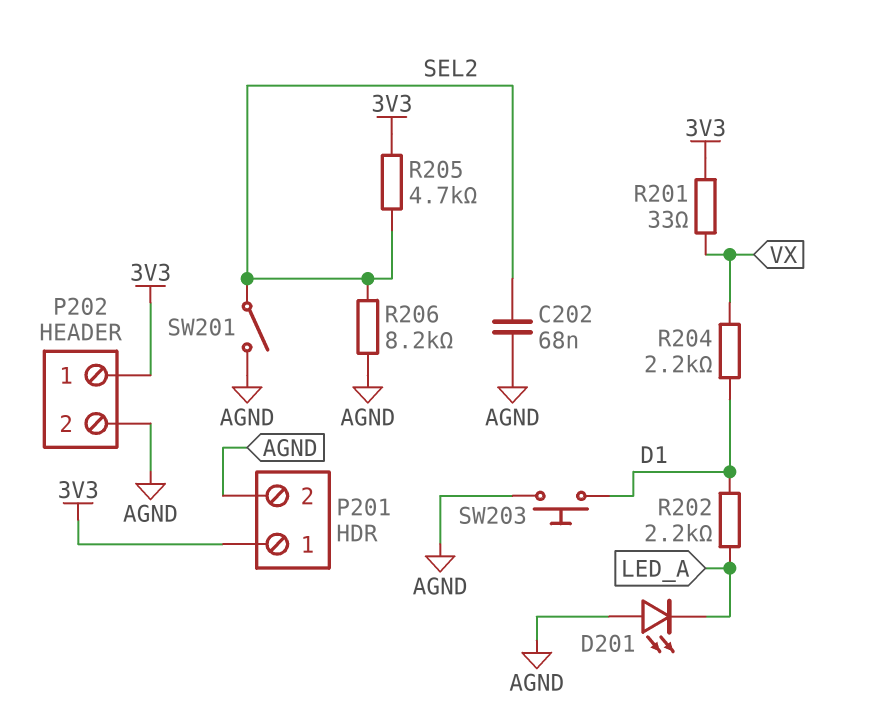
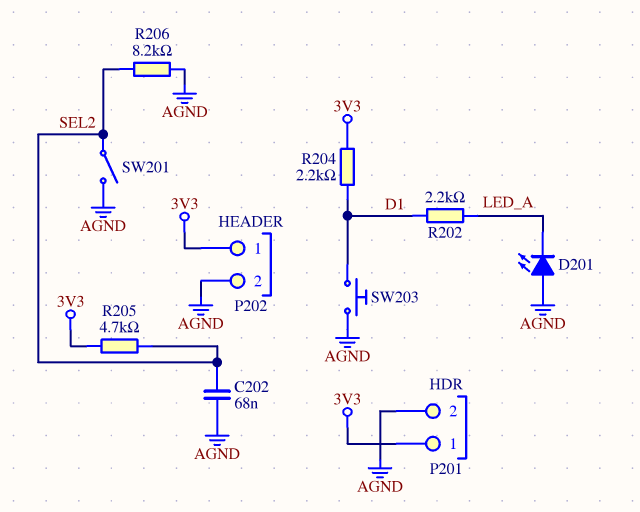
R201: 33 (3V3, VX) -> none
R204: 2.2k (D1, VX) -> 2.2k (3V3, D1)

